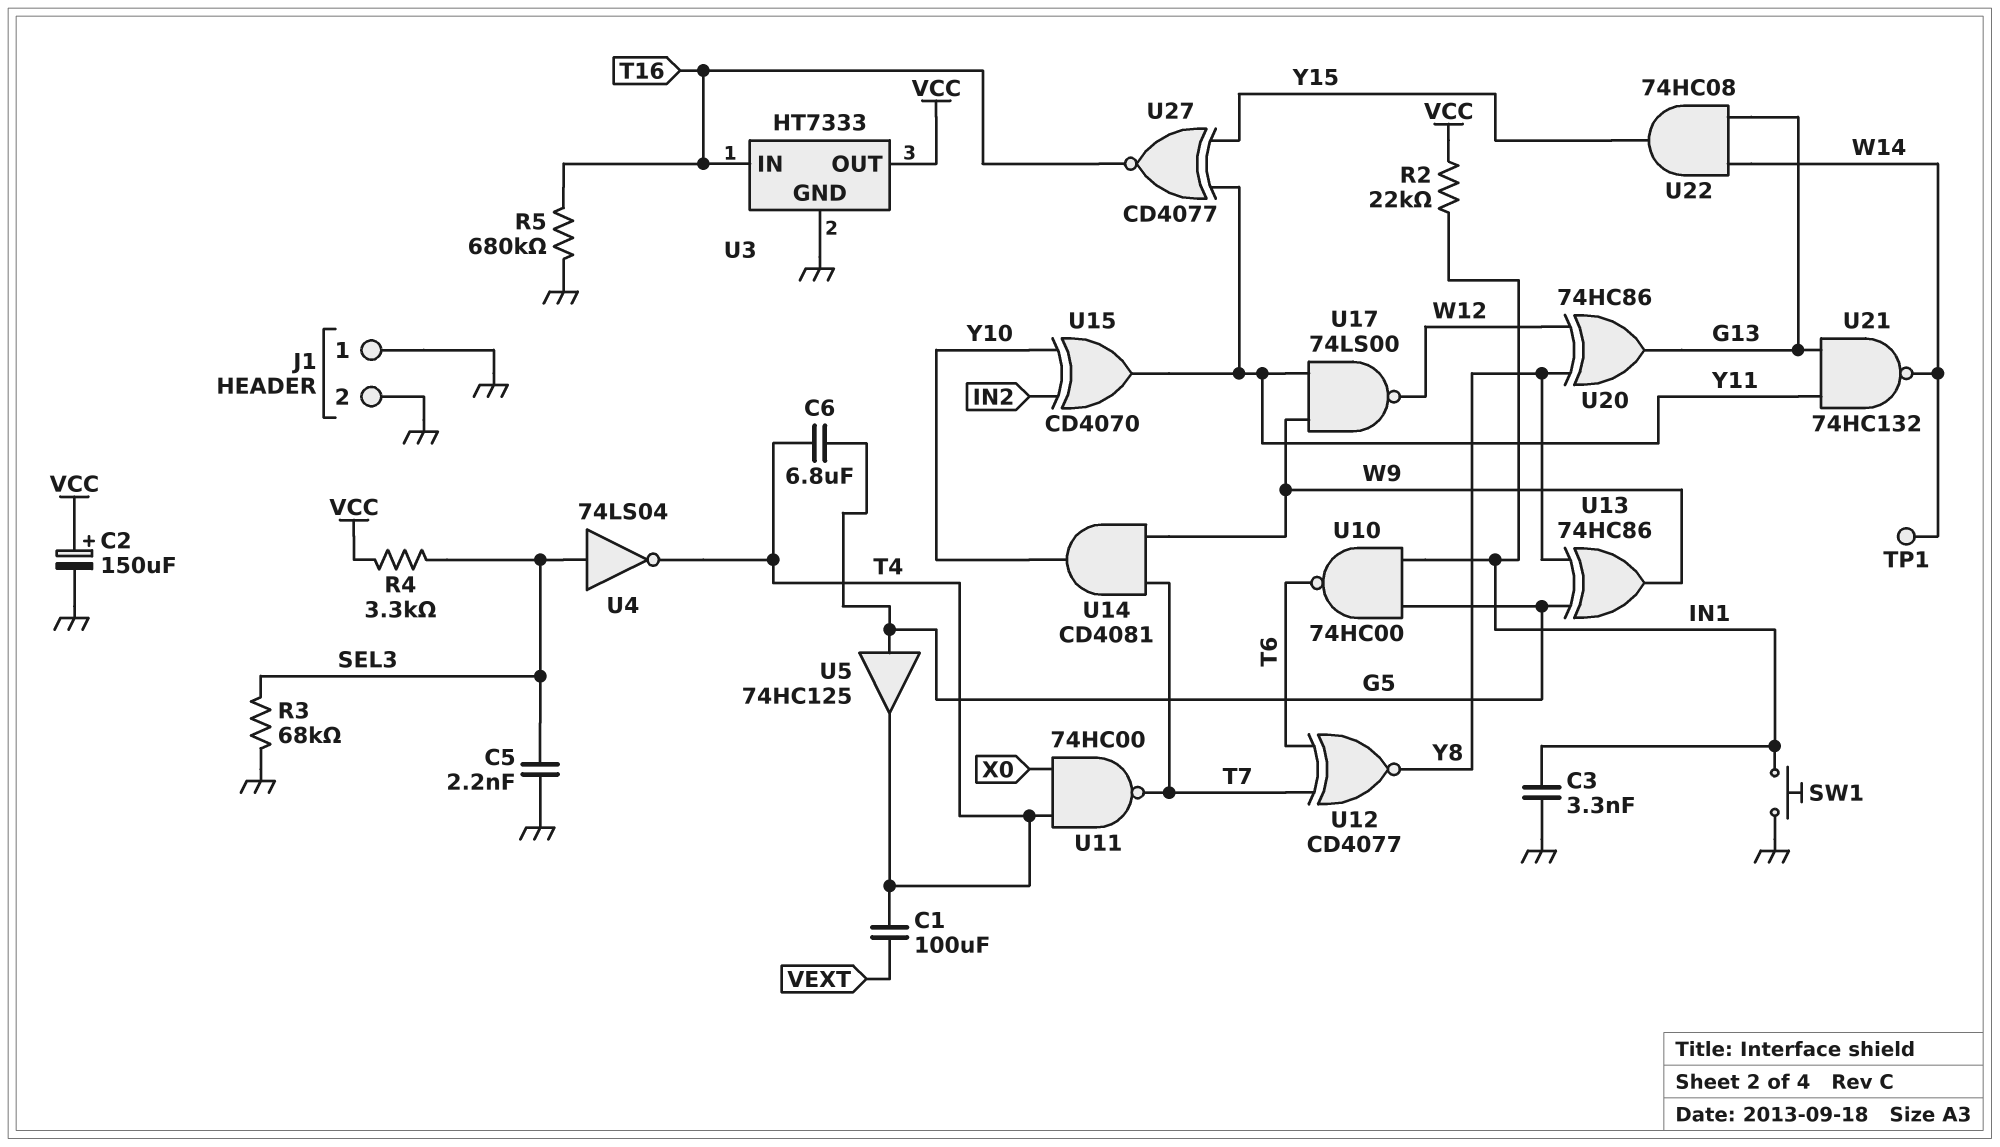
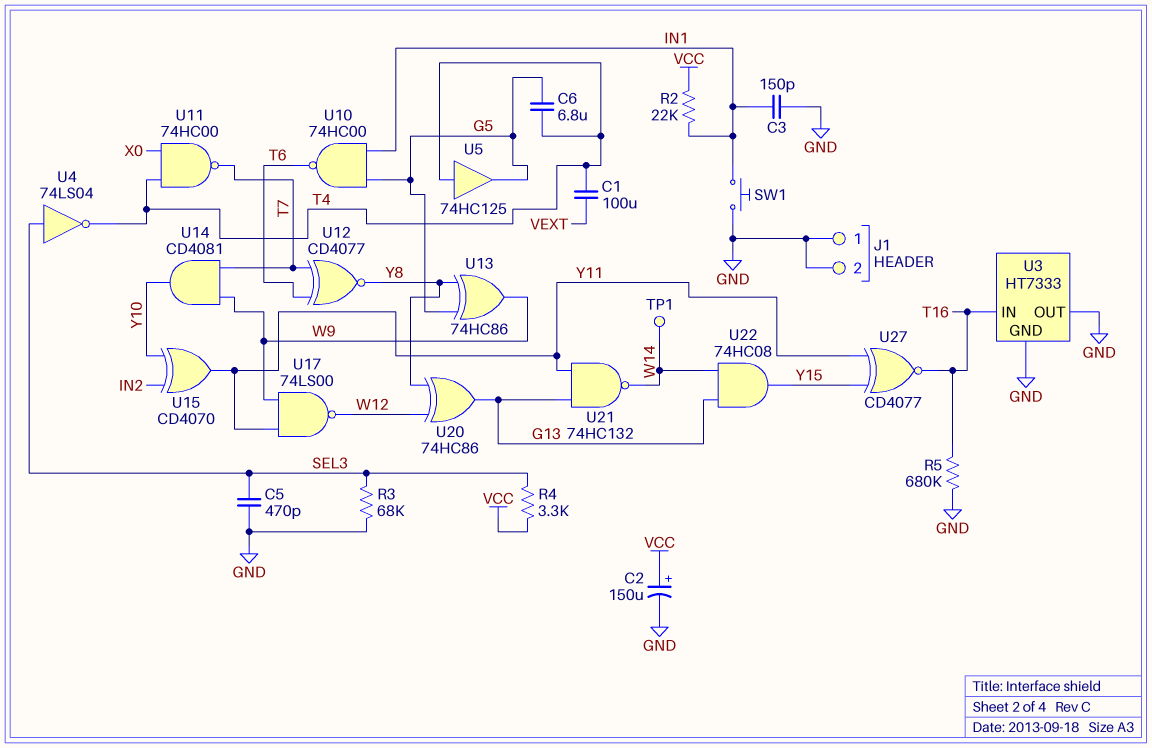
C3: 3.3nF (GND, IN1) -> 150pF (GND, IN1)
C5: 2.2nF (GND, SEL3) -> 470pF (GND, SEL3)
U3 pin OUT: VCC -> GND
U5: buffer 74HC125 (in G5, out T4) -> buffer 74HC125 (in T4, out G5)

